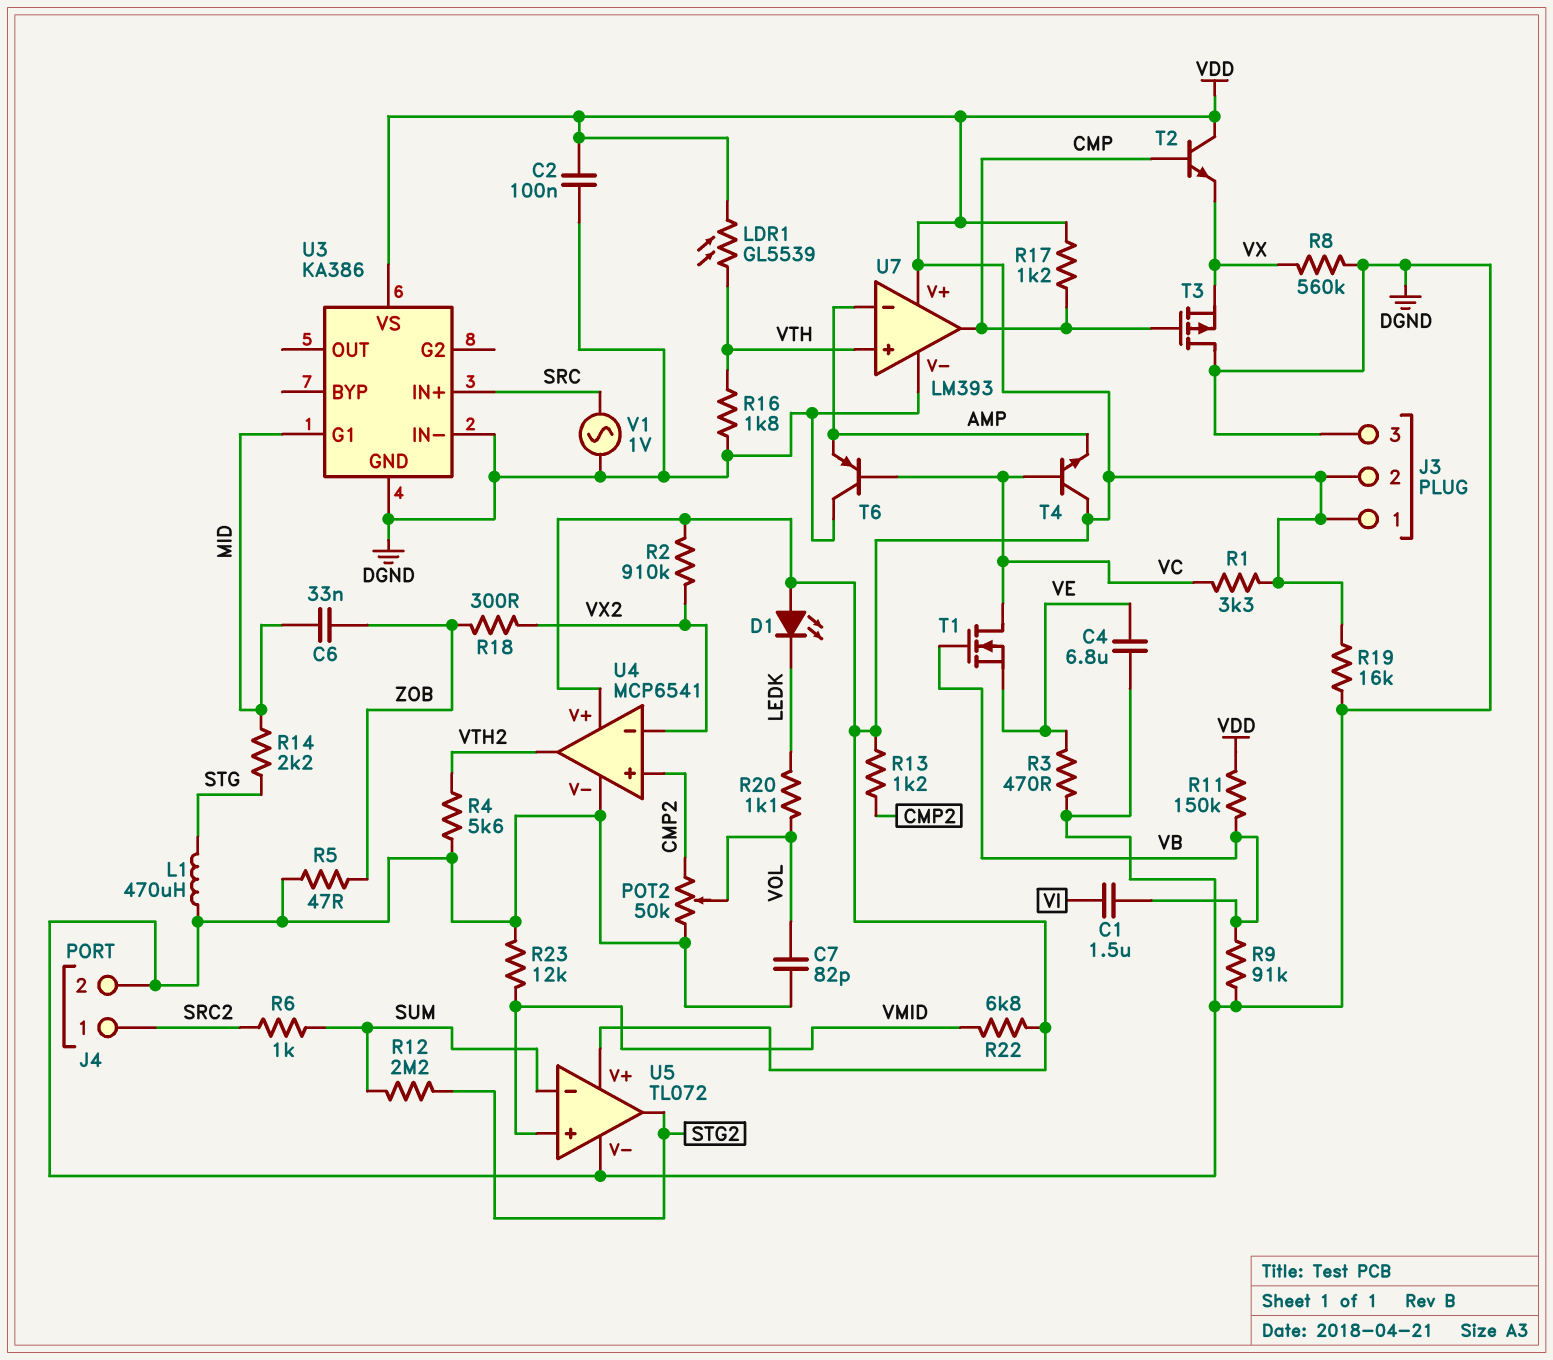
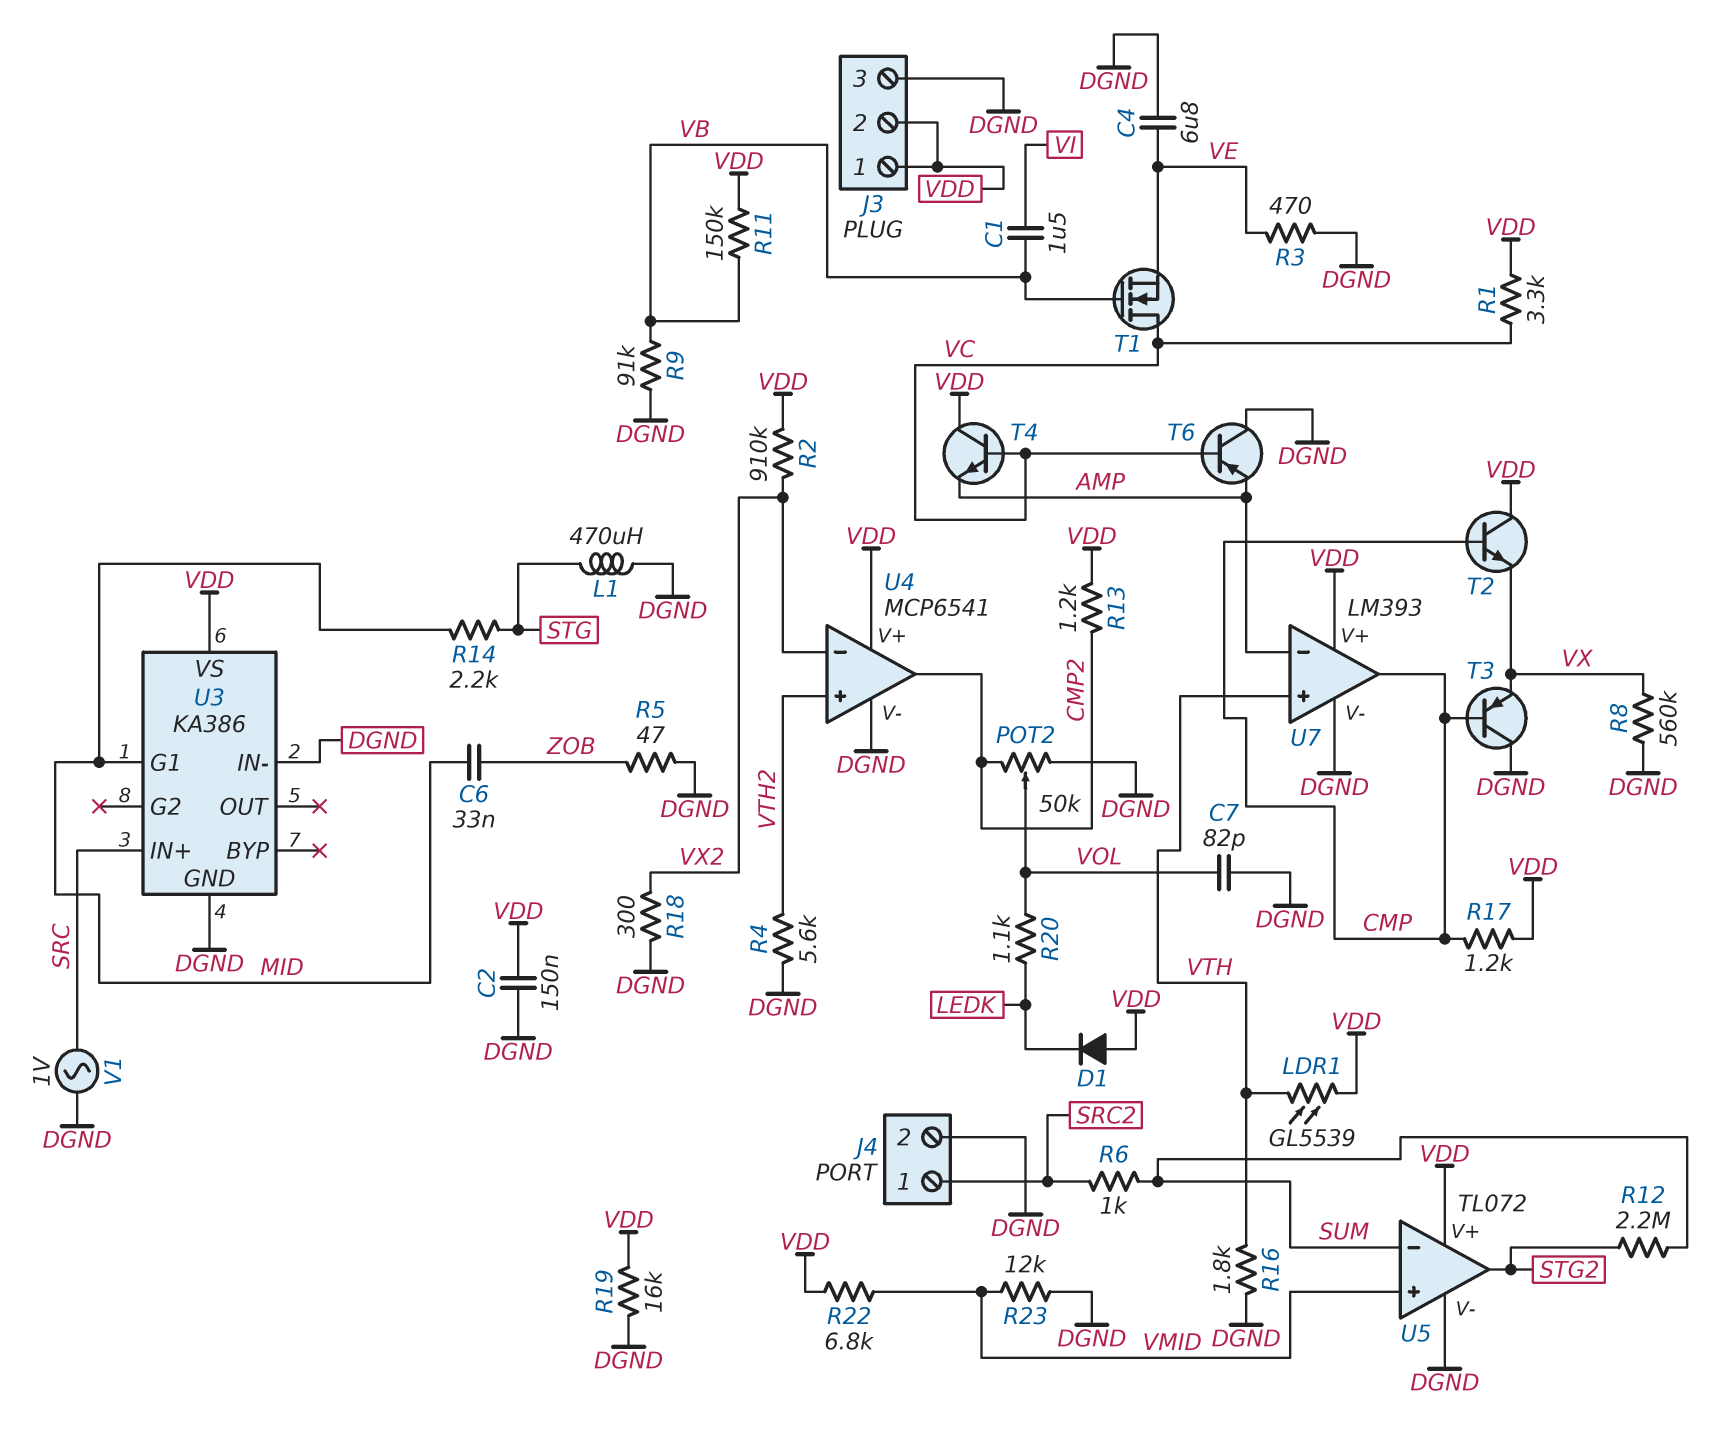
C2: 100nF (DGND, VDD) -> 150nF (DGND, VDD)
D1: LED (A VDD, K LEDK) -> diode (A VDD, K LEDK)
R18: 300 (VX2, ZOB) -> 300 (DGND, VX2)
T3: PMOS (G CMP, D DGND, S VX) -> PNP (B CMP, C DGND, E VX)
U4 pin in+: CMP2 -> VTH2
U4 pin out: VTH2 -> CMP2

